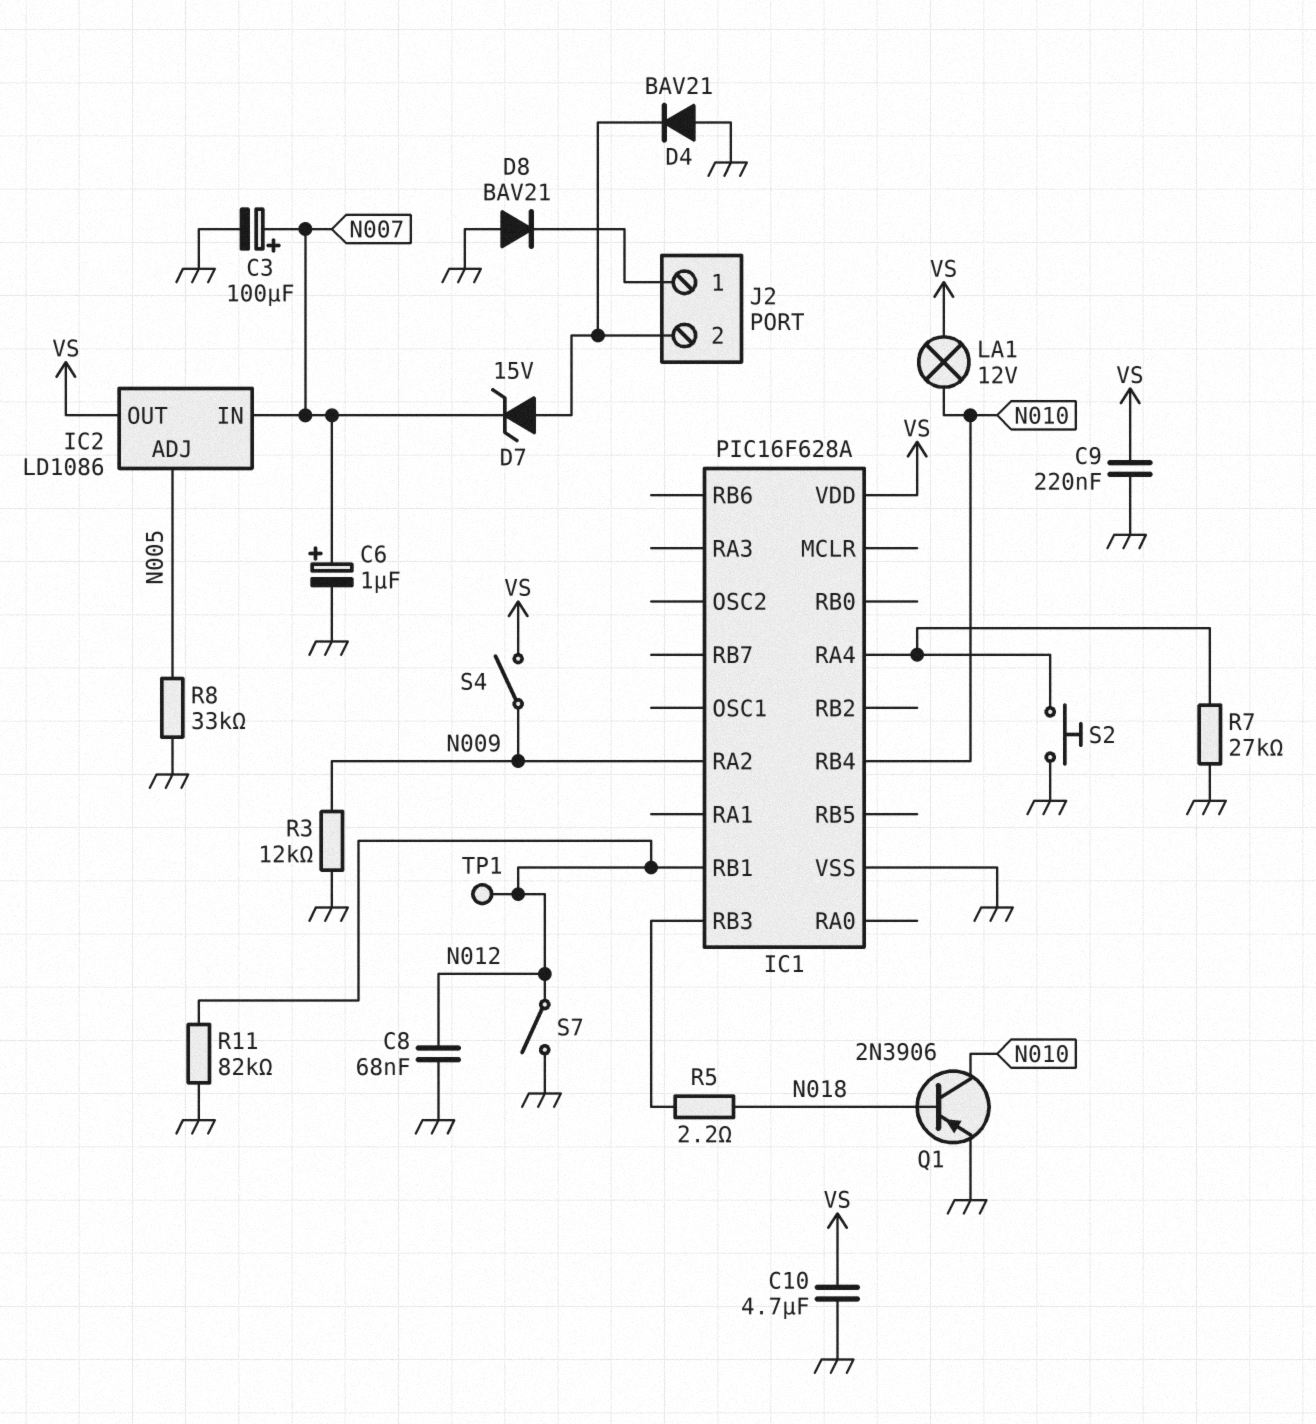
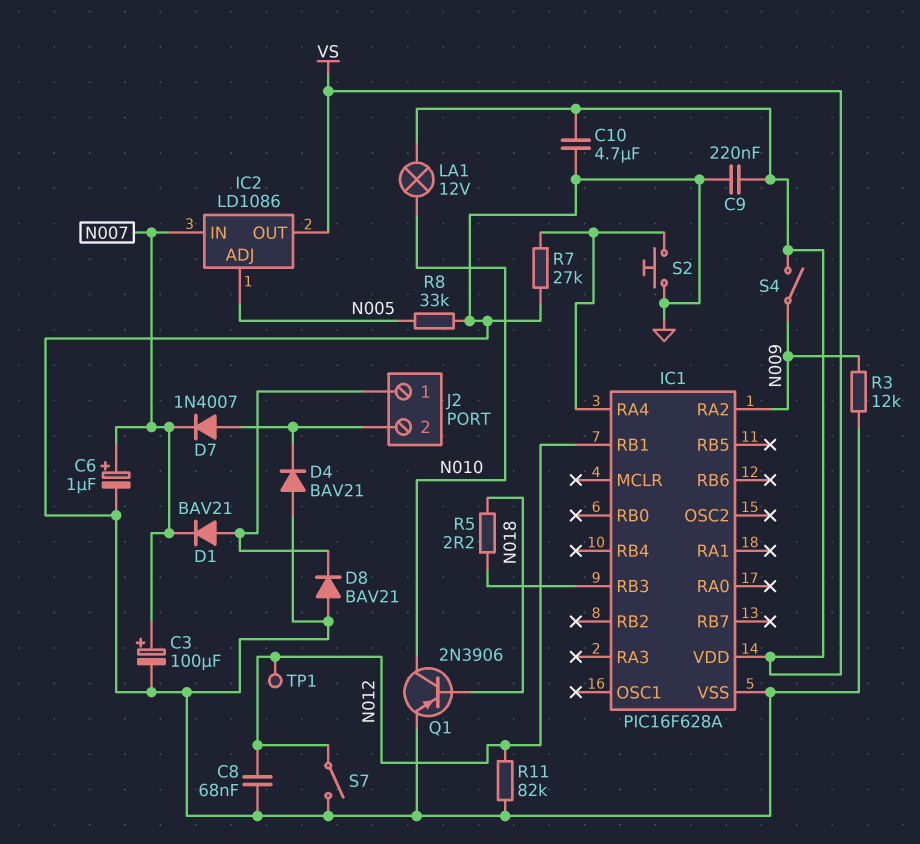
D1: none -> diode BAV21 (A J2/1, K N007)
D7: zener 15V (A J2/2, K N007) -> diode 1N4007 (A J2/2, K N007)
IC1 pin RB4: N010 -> none

